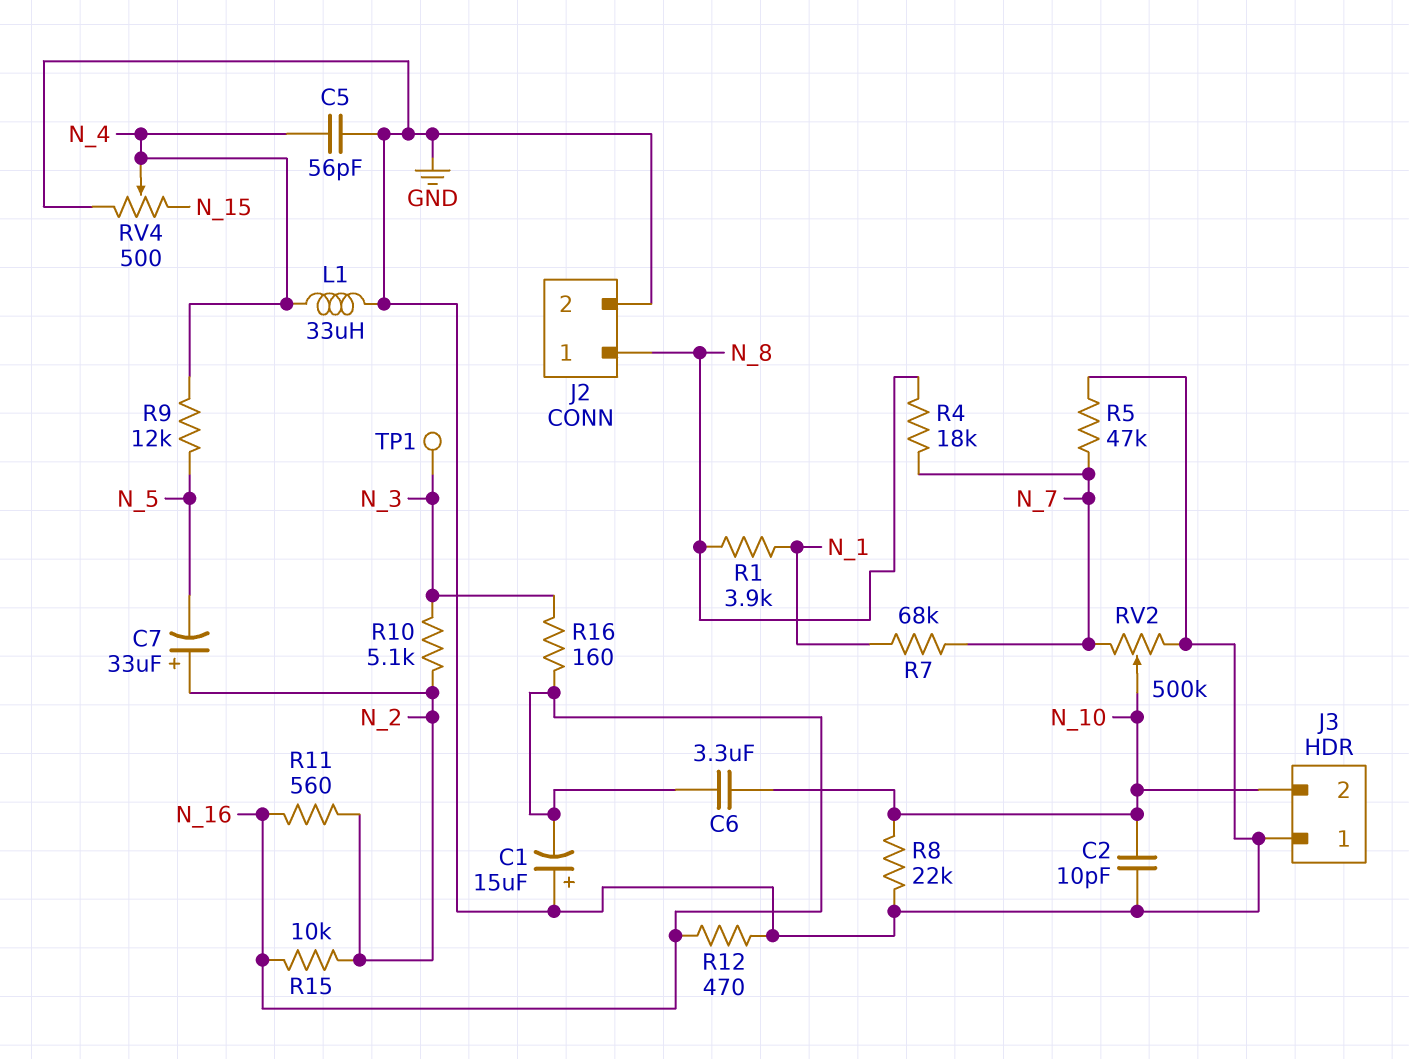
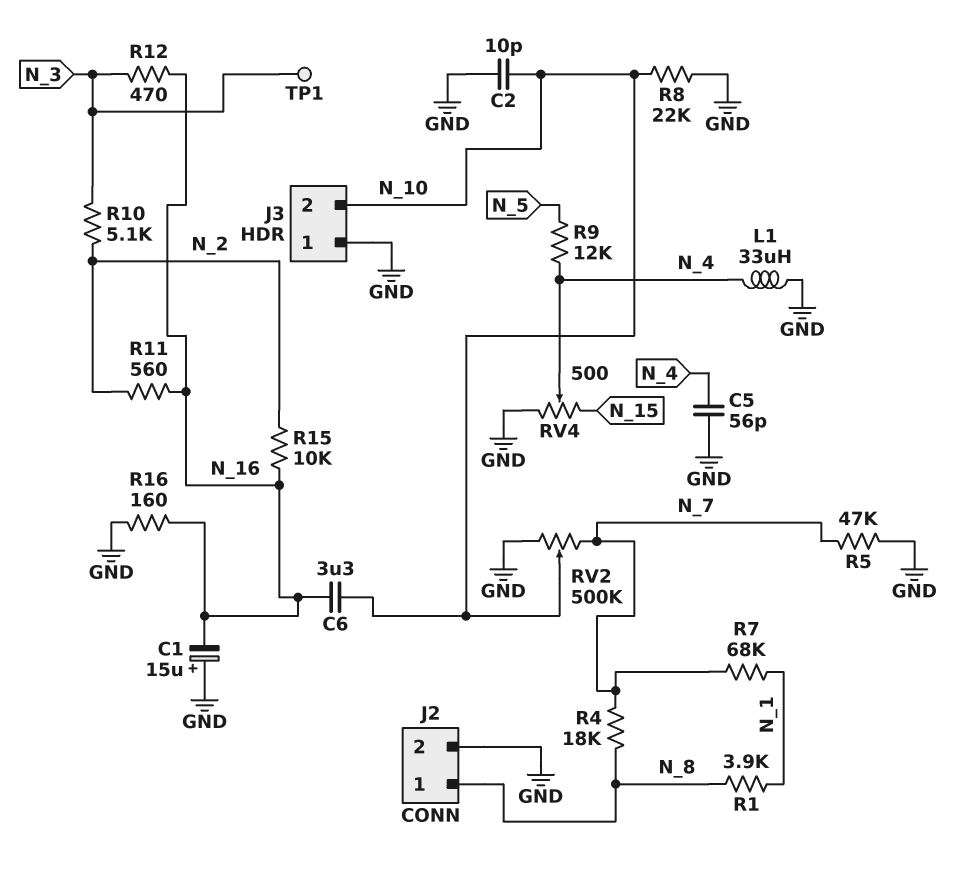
C7: 33uF (plus N_2, minus N_5) -> none
R12: 470 (GND, N_16) -> 470 (N_3, N_16)
R16: 160 (N_3, N_16) -> 160 (GND, N_16)

